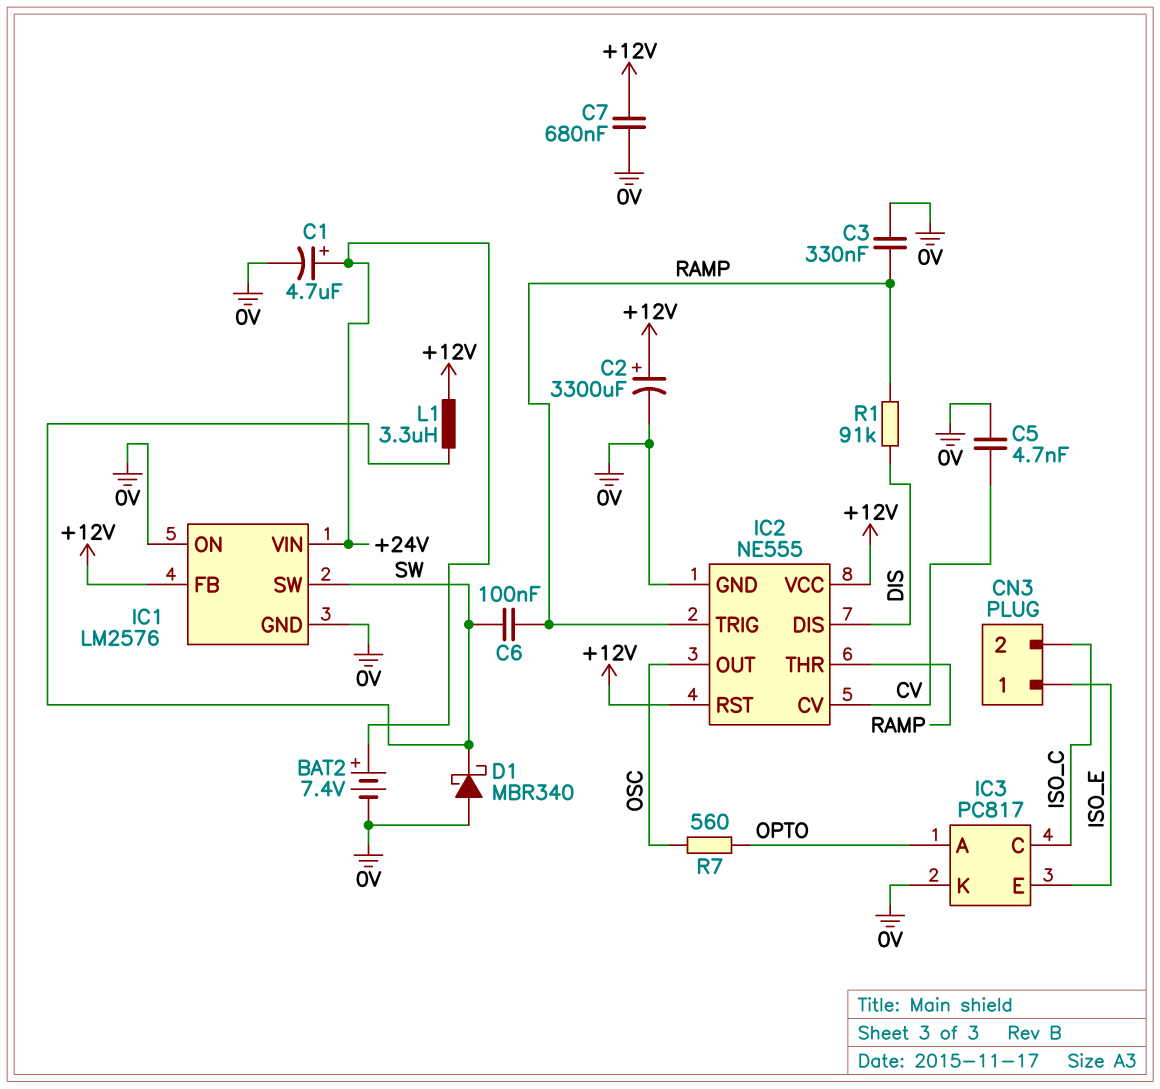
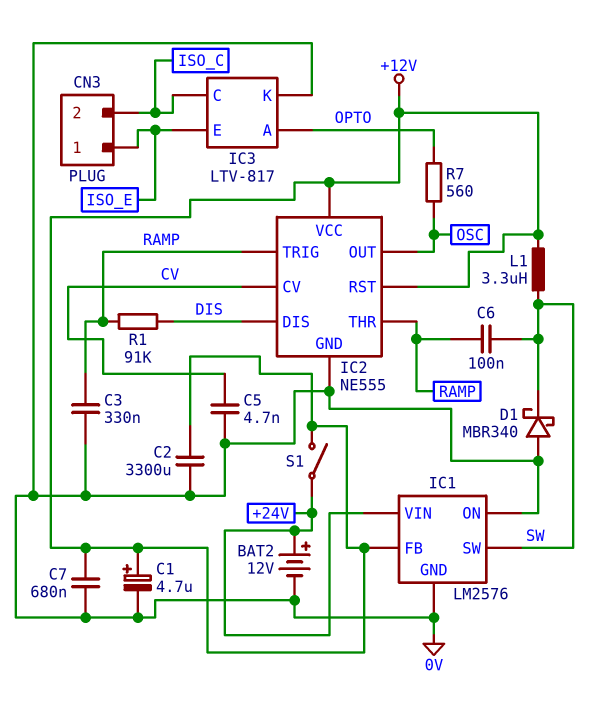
BAT2: 7.4V (plus +24V, minus 0V) -> 12V (plus +24V, minus 0V)
C1: 4.7uF (plus +24V, minus 0V) -> 4.7uF (plus +12V, minus 0V)
C2: 3300uF (plus +12V, minus 0V) -> 3300uF (+12V, 0V)
IC3: PC817 -> LTV-817
S1: none -> switch (+12V, +24V)

